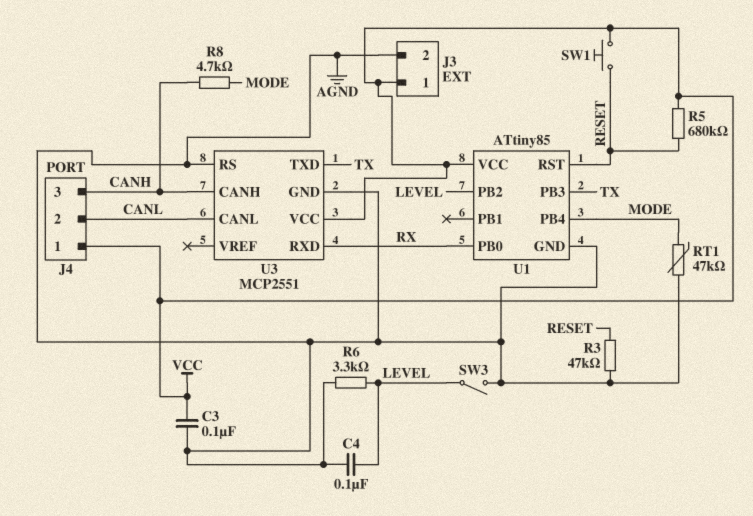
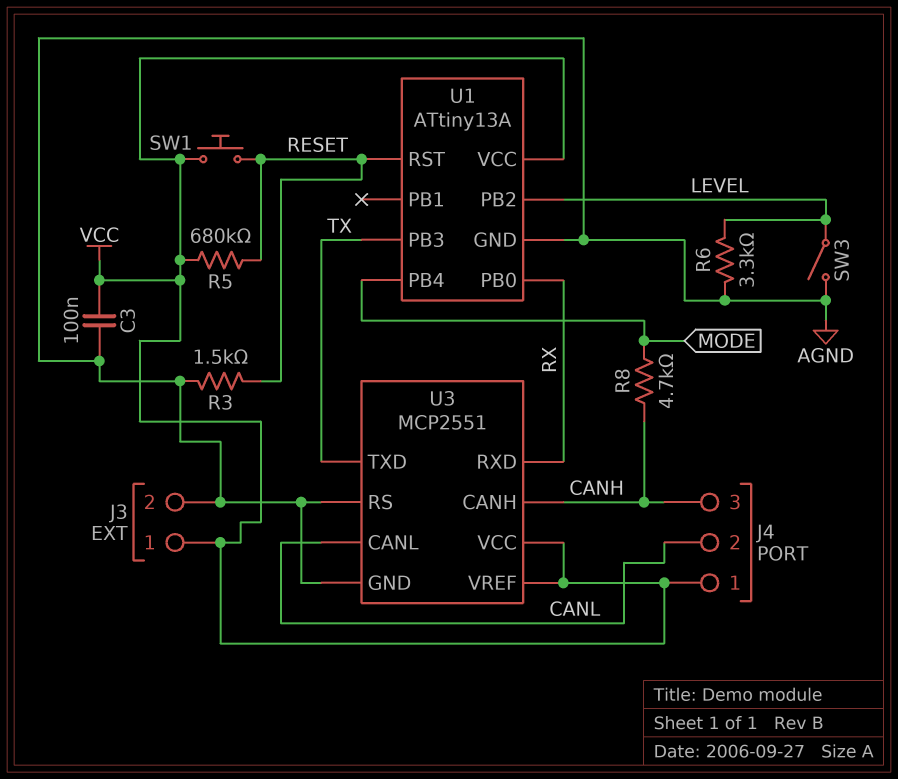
C4: 100nF (AGND, LEVEL) -> none
R3: 47k (AGND, RESET) -> 1.5k (AGND, RESET)
RT1: 47k (AGND, MODE) -> none
U1: ATtiny85 -> ATtiny13A
U3 pin VREF: none -> VCC

